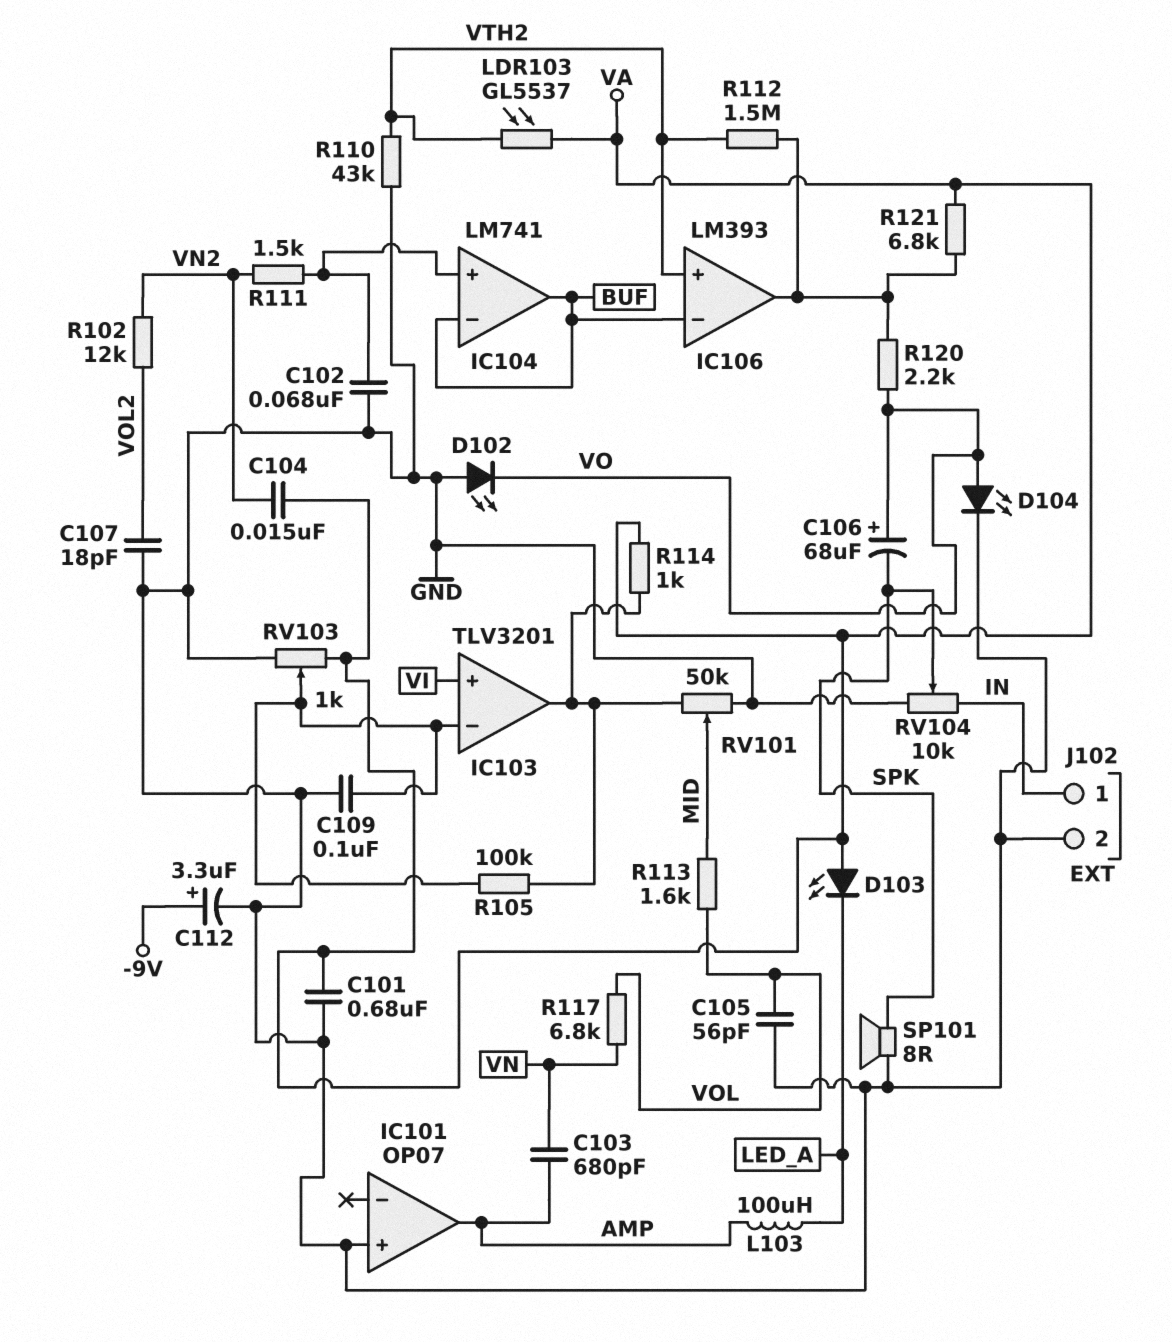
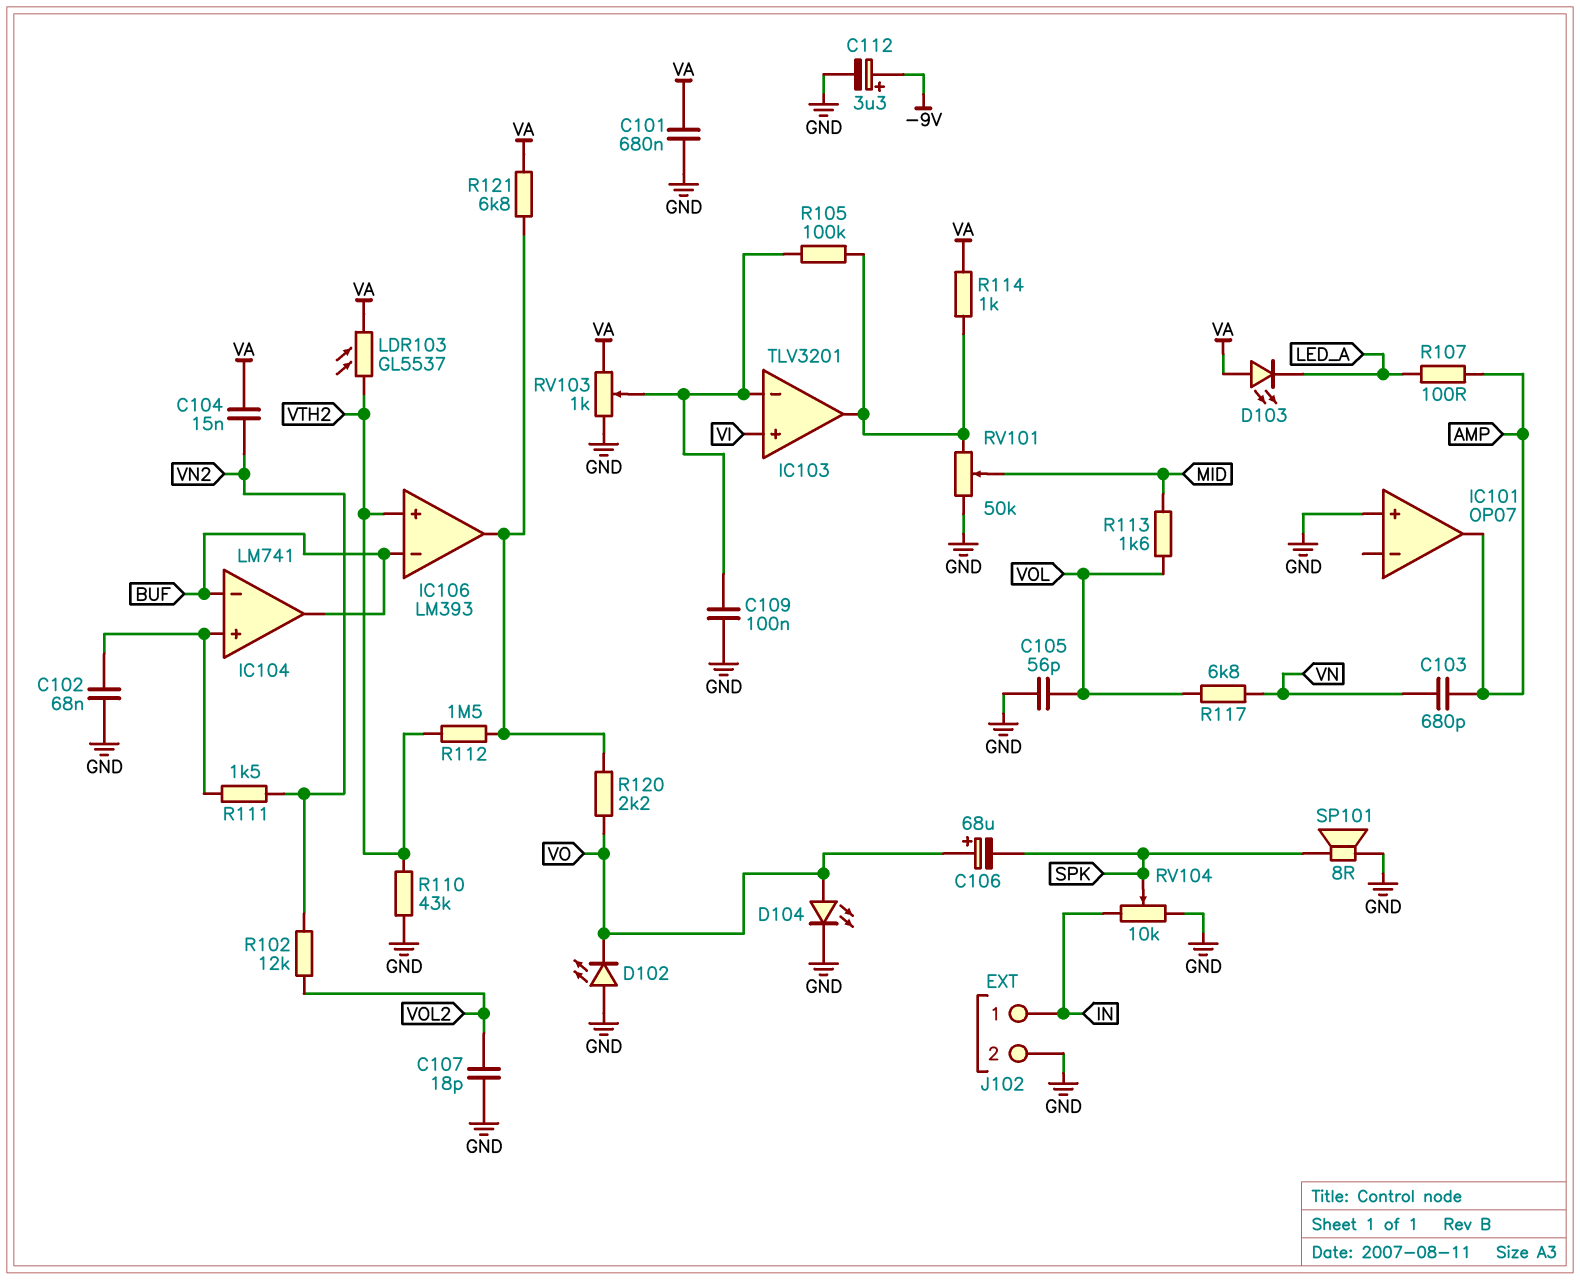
L103: 100uH (AMP, LED_A) -> none
R107: none -> 100 (AMP, LED_A)

